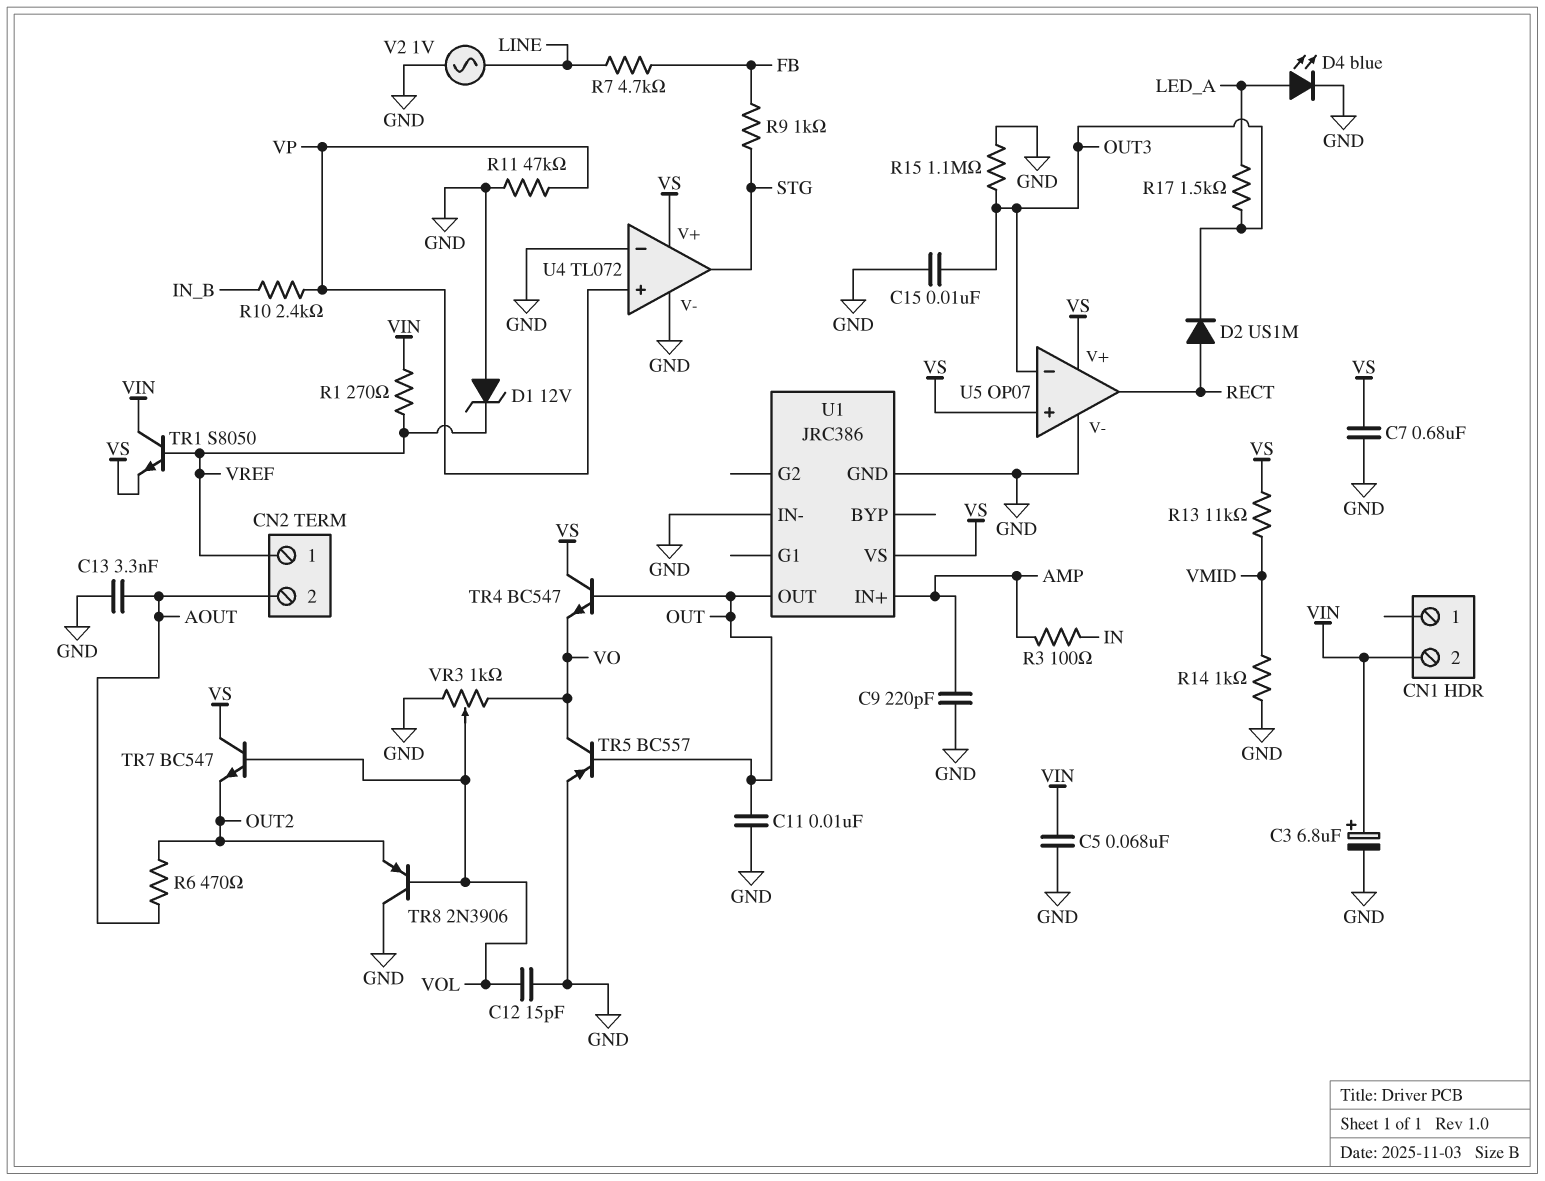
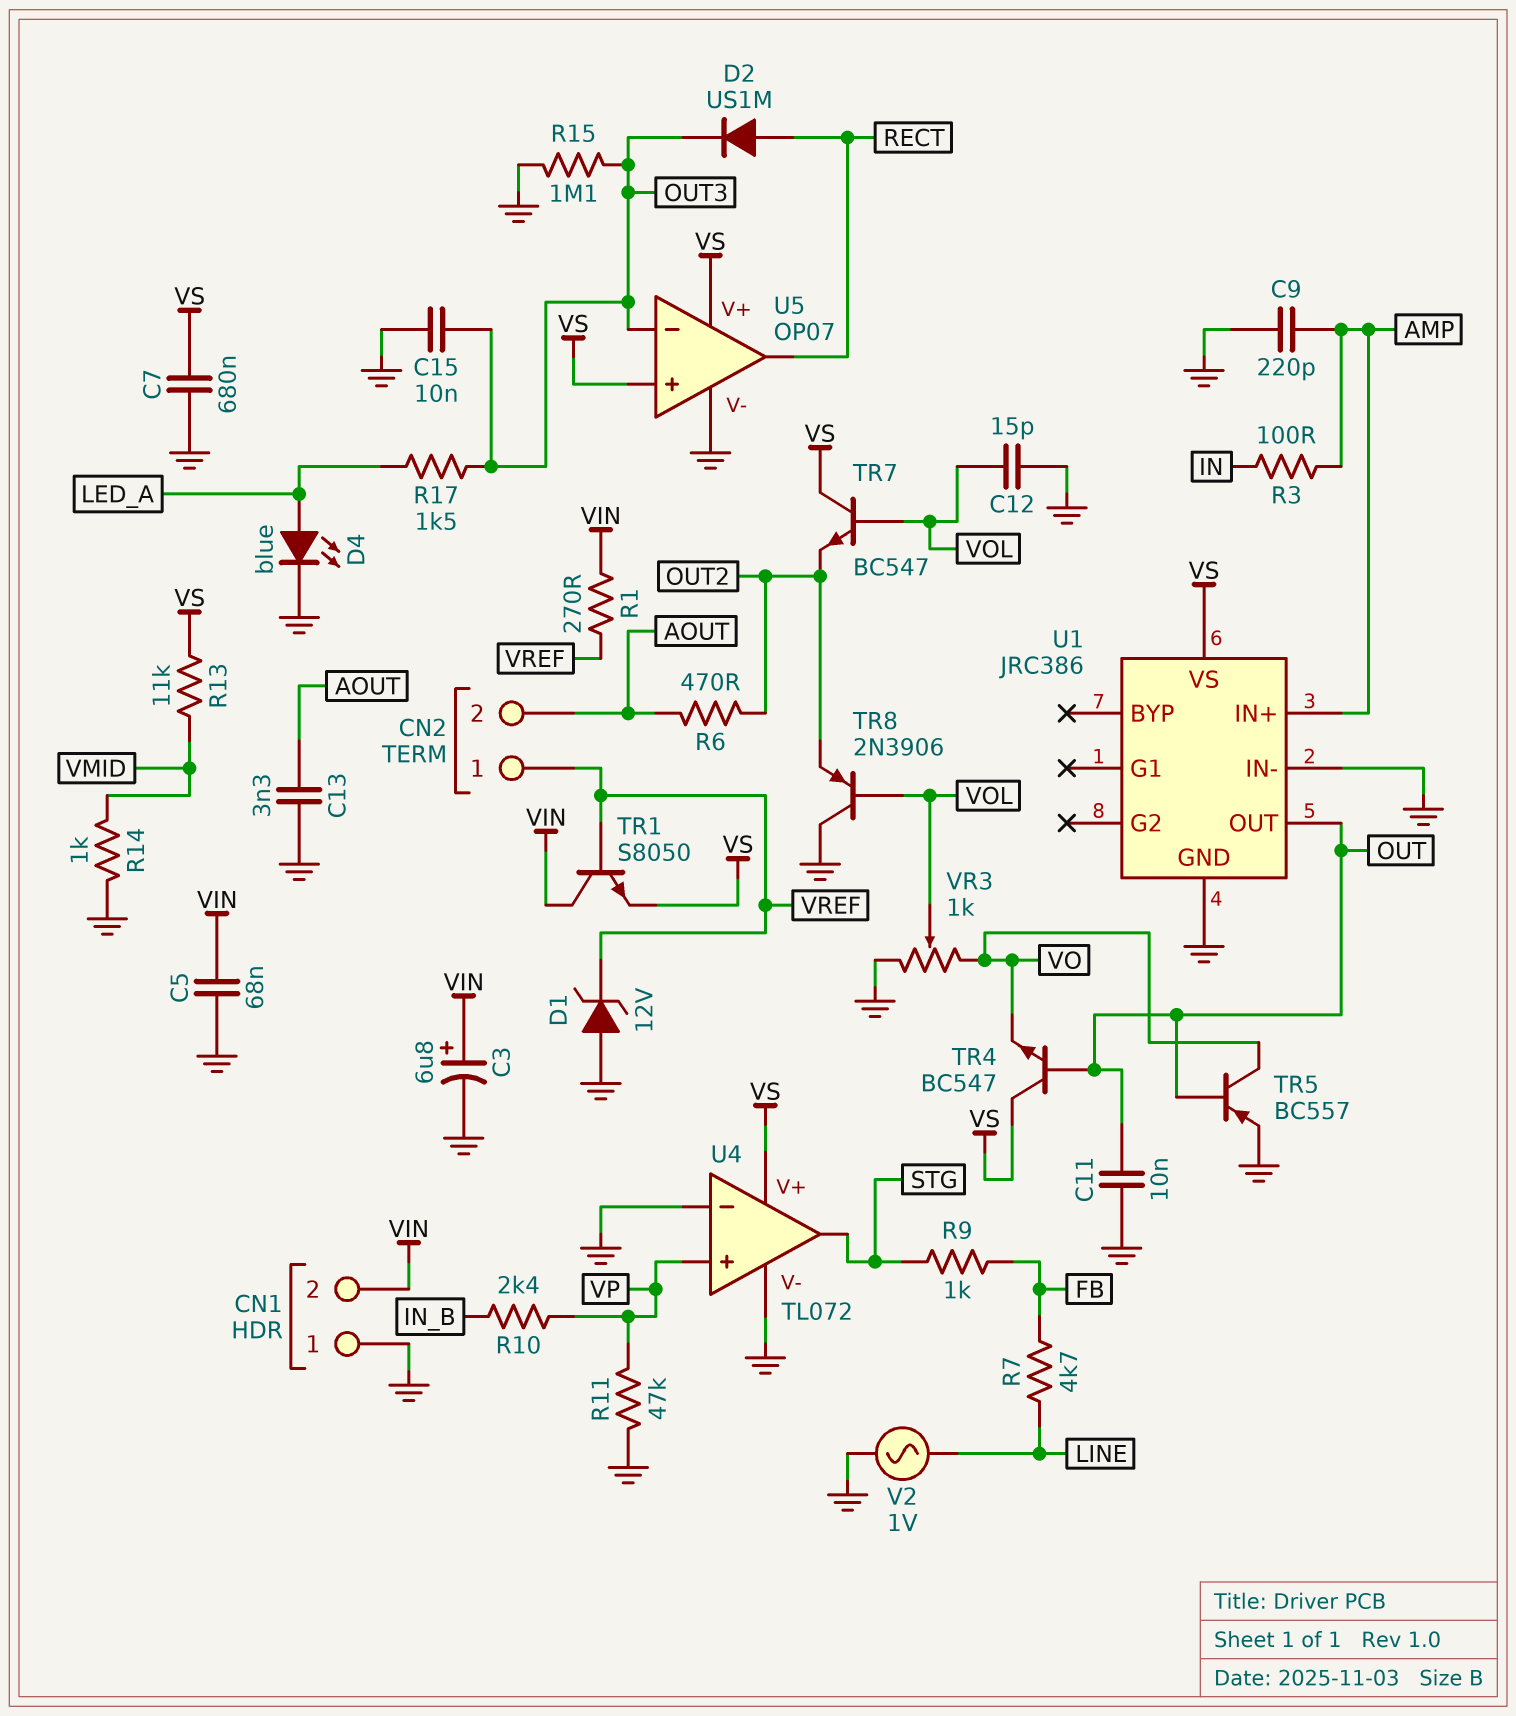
CN1 pin 1: none -> GND

